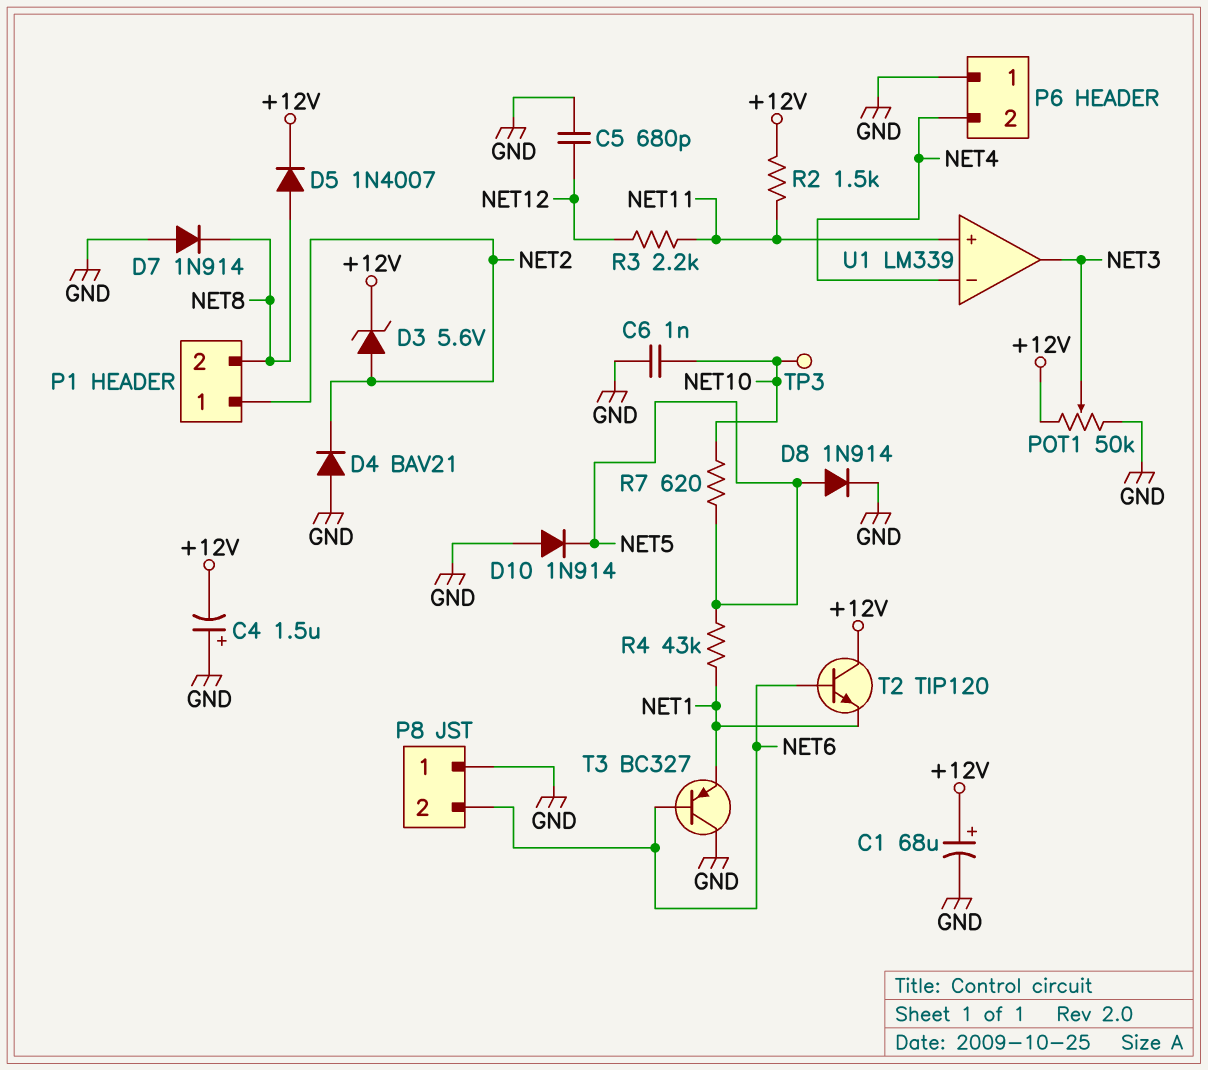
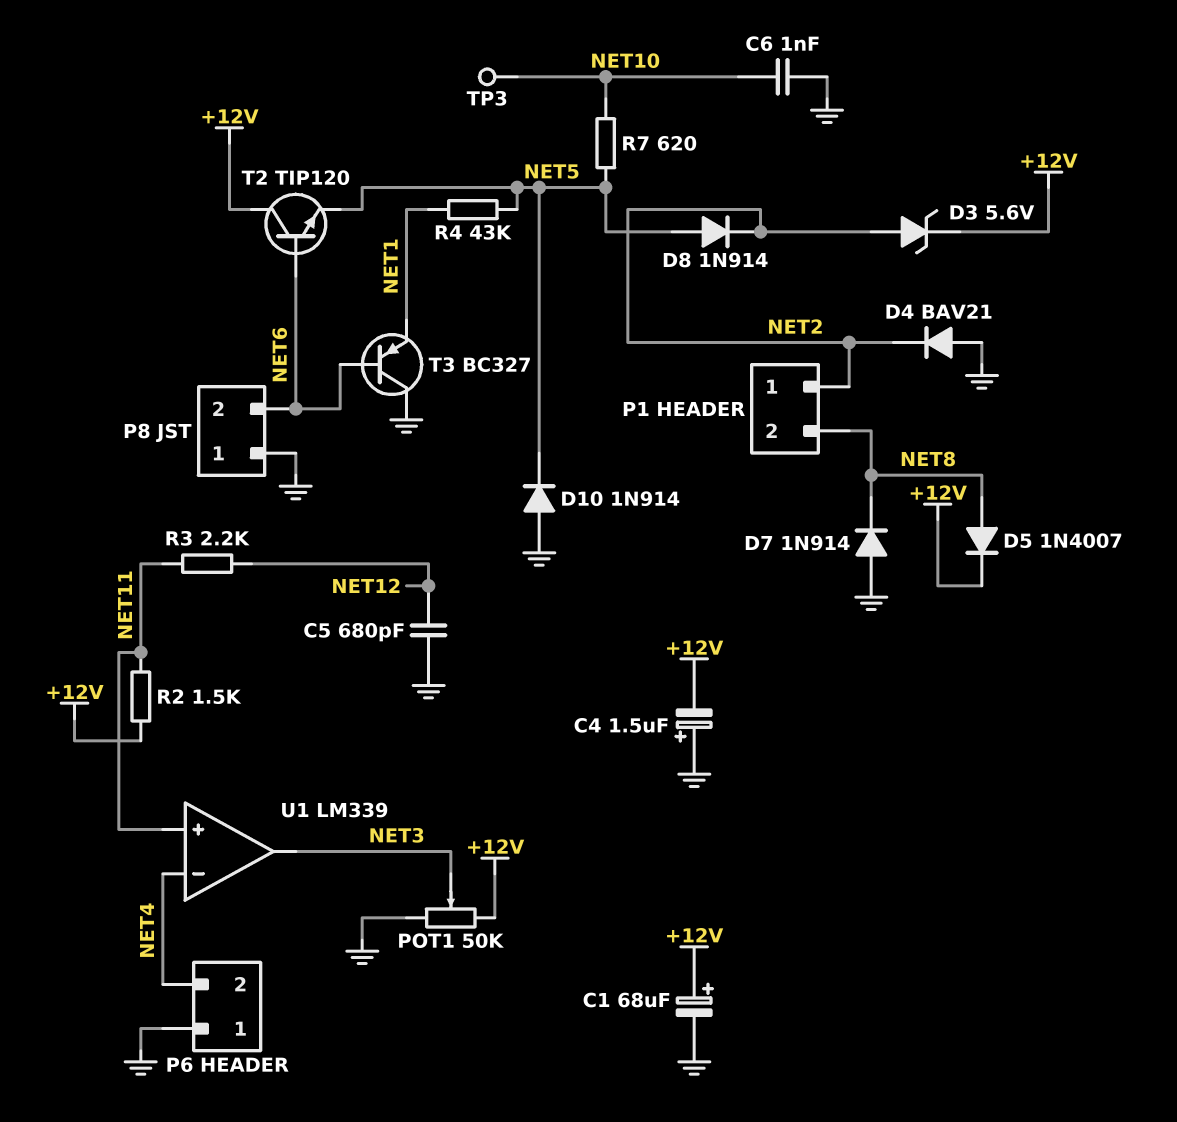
D8: diode 1N914 (A NET5, K GND) -> diode 1N914 (A NET5, K NET2)
T2: NPN TIP120 (B NET6, C +12V, E NET1) -> NPN TIP120 (B NET6, C +12V, E NET5)

